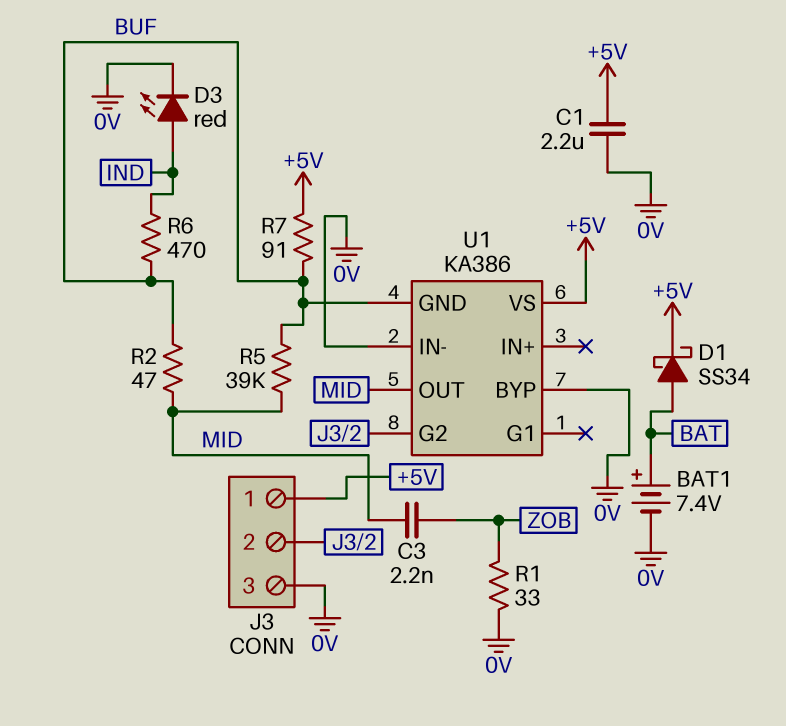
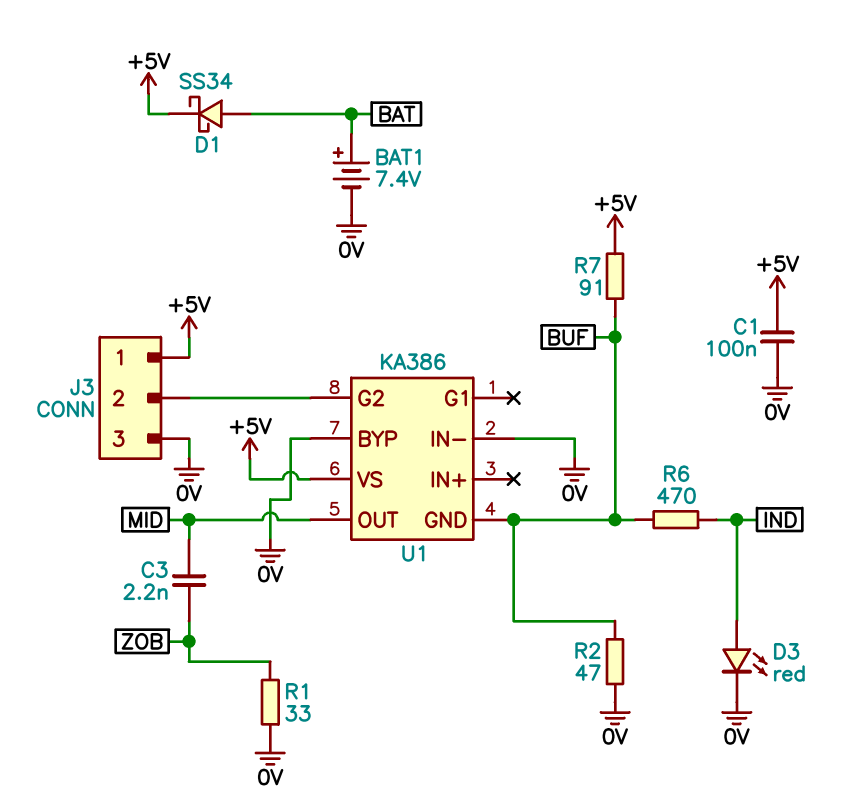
C1: 2.2uF (+5V, 0V) -> 100nF (+5V, 0V)
R2: 47 (BUF, MID) -> 47 (0V, BUF)
R5: 39k (BUF, MID) -> none

